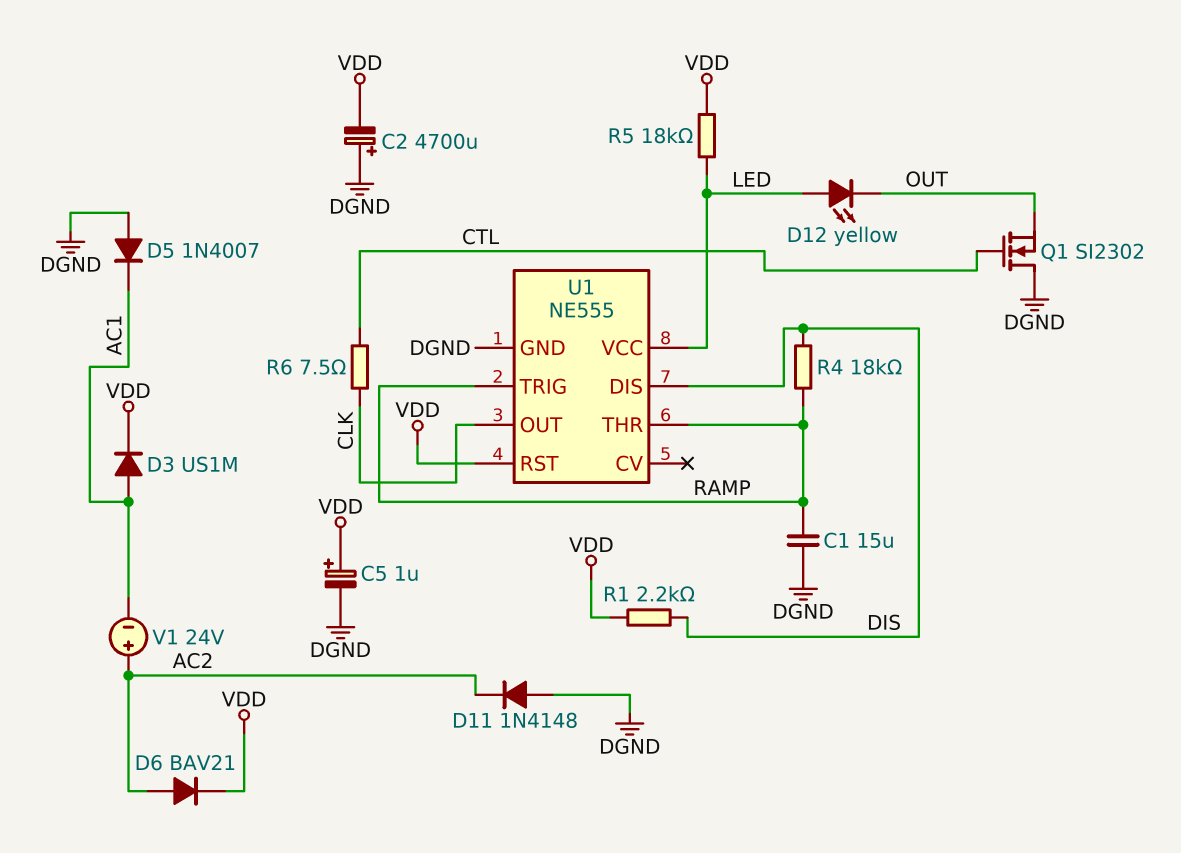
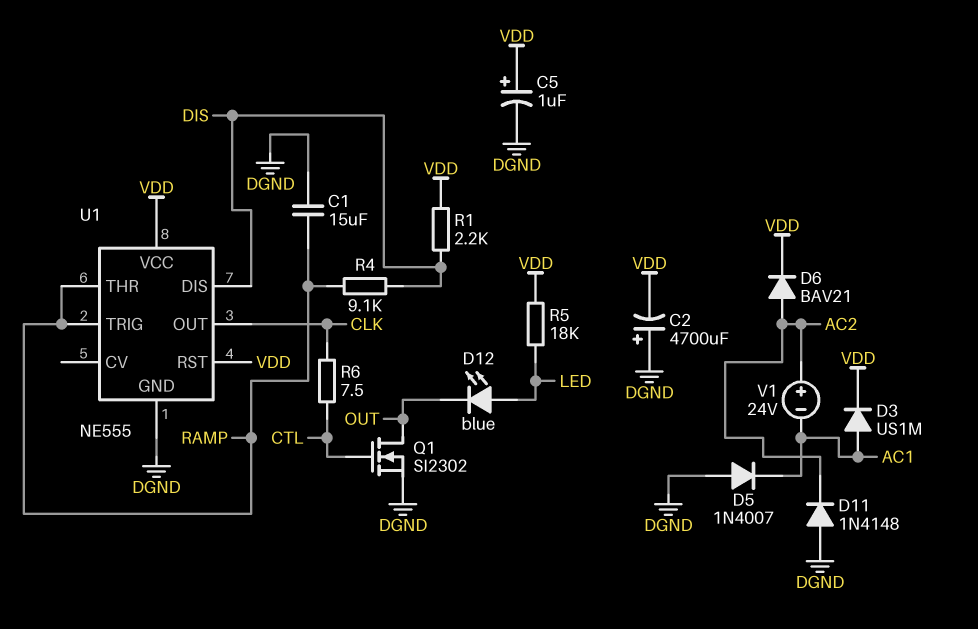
D12: LED yellow (A LED, K OUT) -> LED blue (A LED, K OUT)
Q1: NMOS SI2302 (G CTL, D DGND, S OUT) -> NMOS SI2302 (G CTL, D OUT, S DGND)
R4: 18k (DIS, RAMP) -> 9.1k (DIS, RAMP)
U1 pin VCC: LED -> VDD

